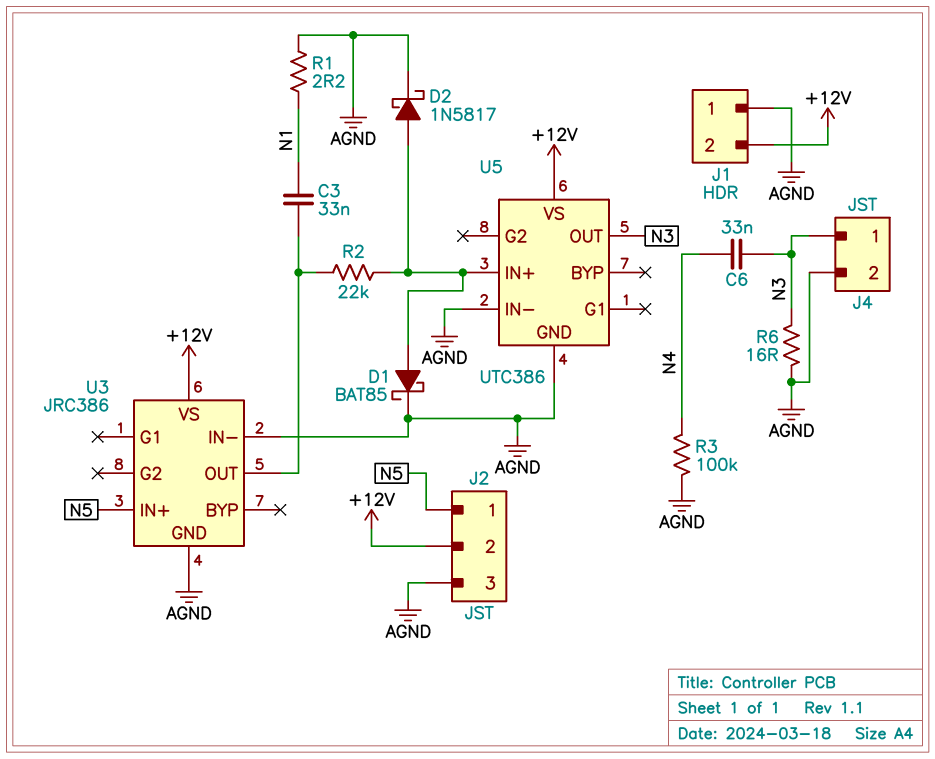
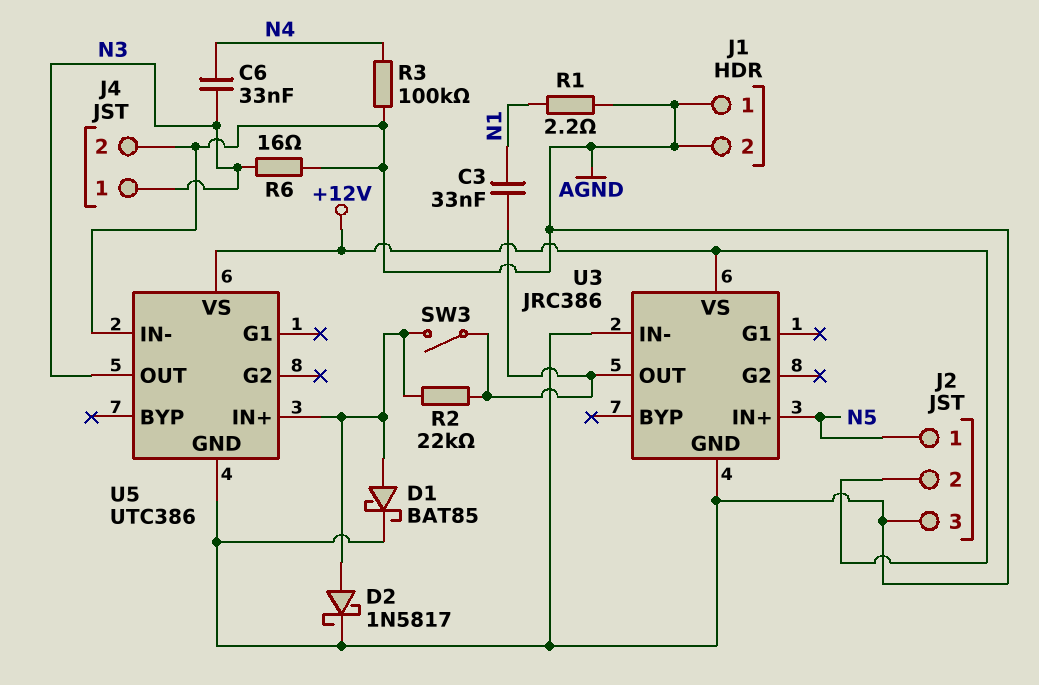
J1 pin 2: +12V -> AGND
SW3: none -> switch (U3/OUT, U5/IN+)

